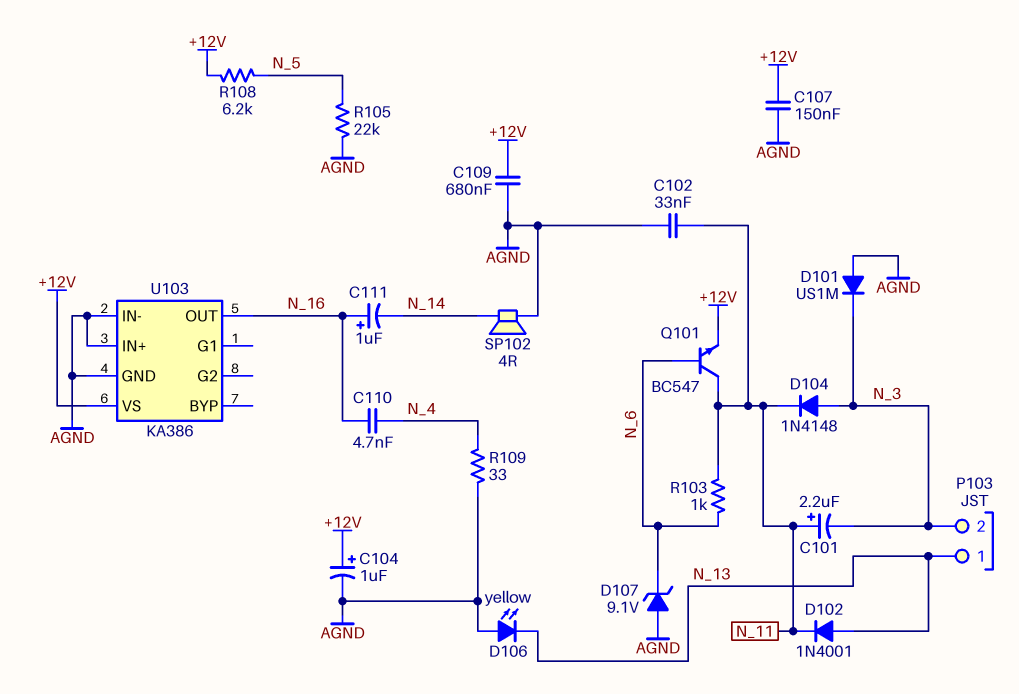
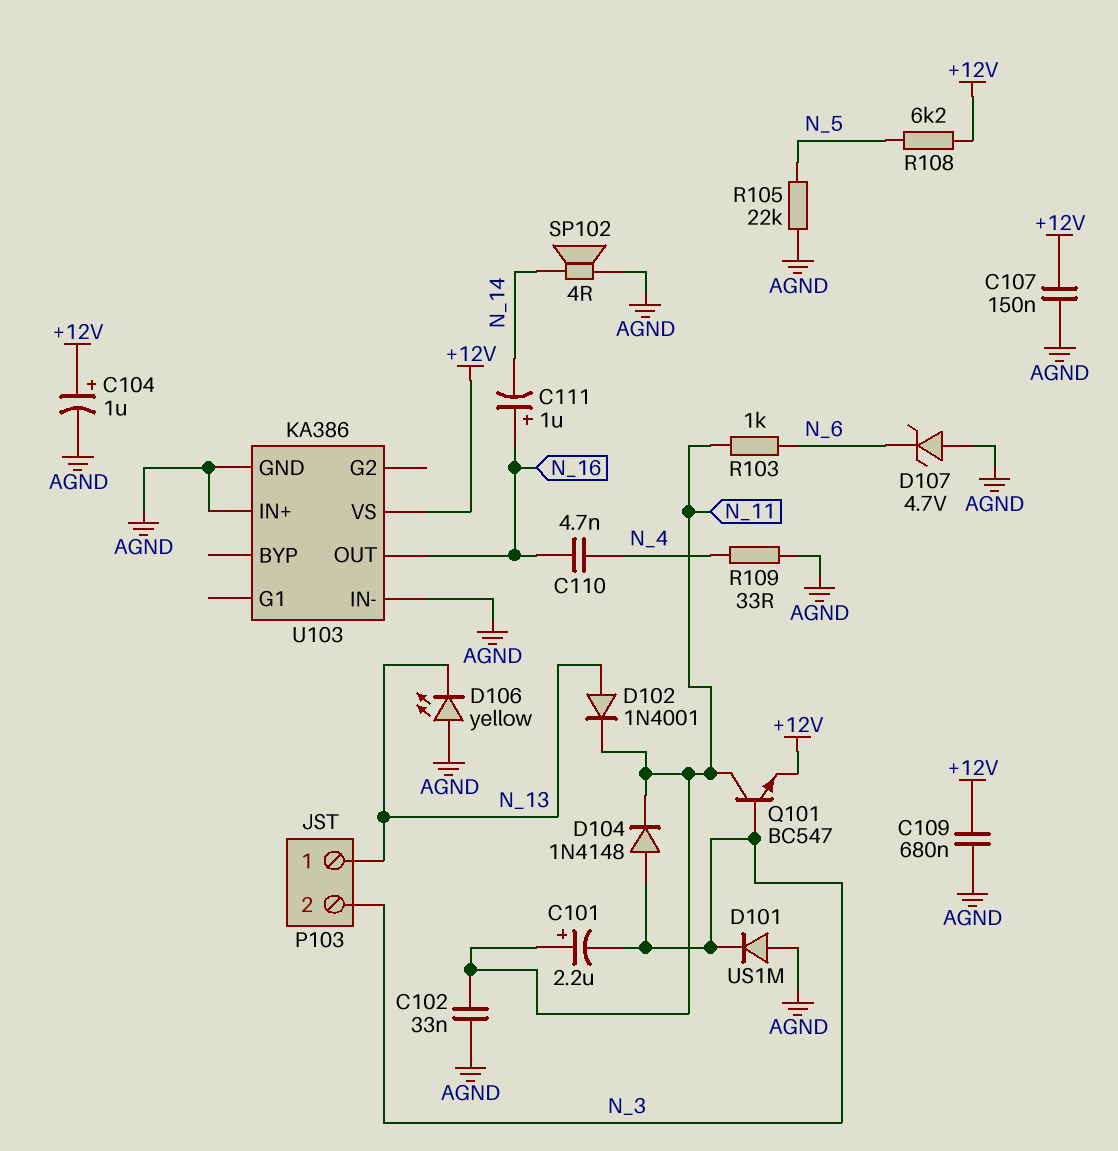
D107: zener 9.1V (A AGND, K N_6) -> zener 4.7V (A AGND, K N_6)
Q101: NPN BC547 (B N_6, C N_11, E +12V) -> NPN BC547 (B N_3, C N_11, E +12V)

